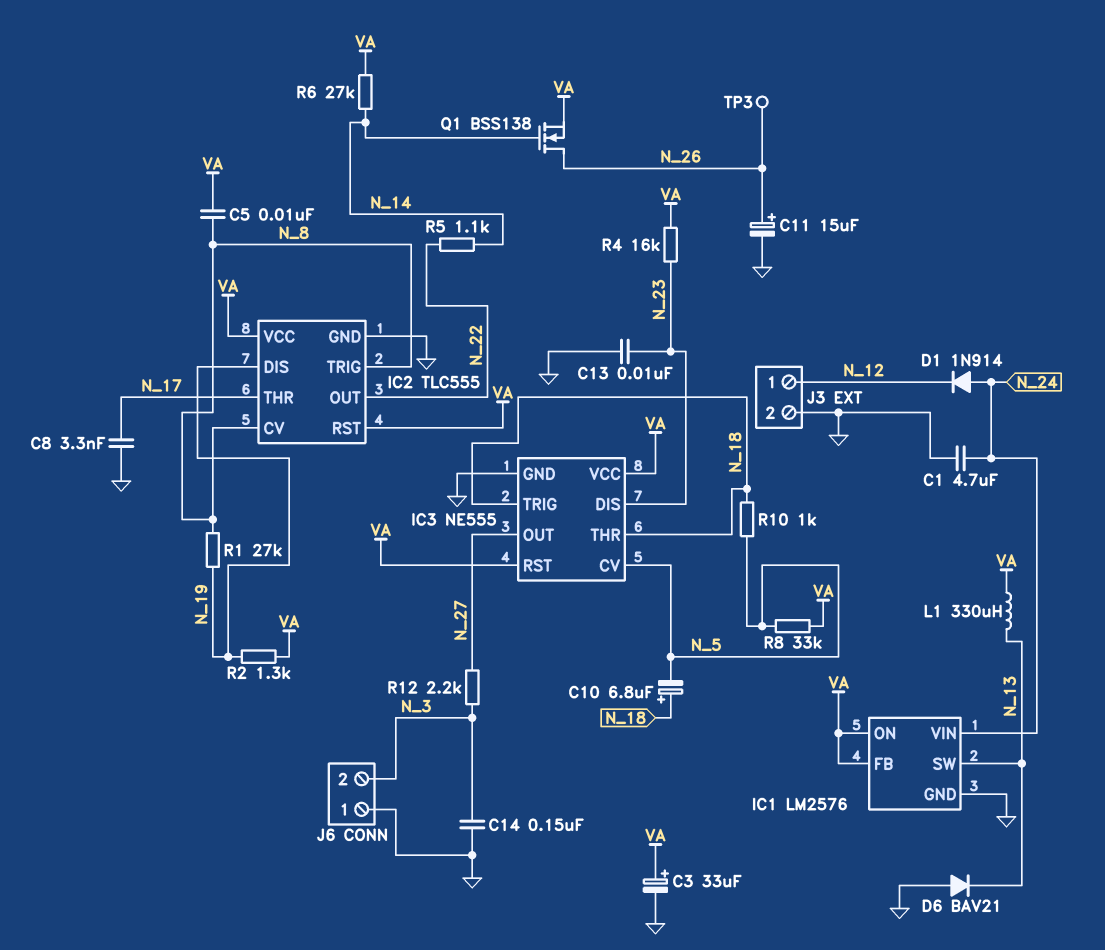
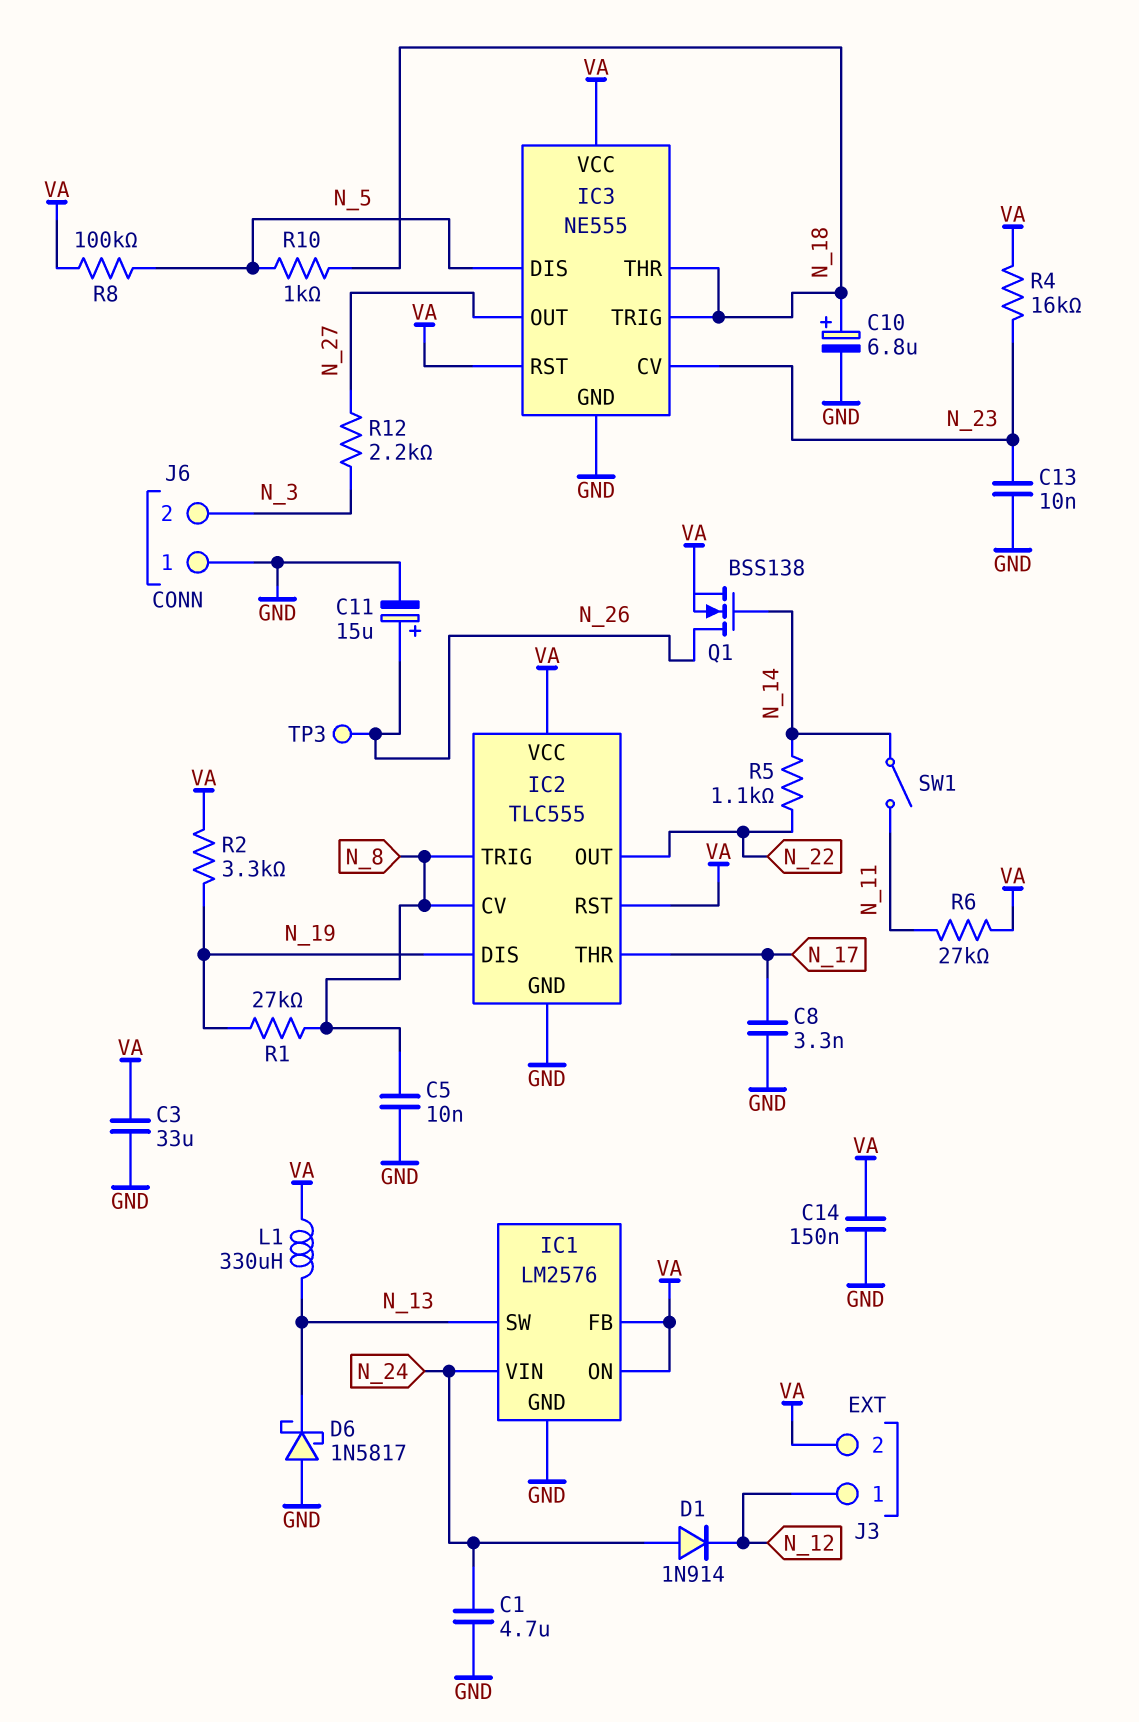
C3: 33uF (plus VA, minus GND) -> 33uF (GND, VA)
C5: 10nF (N_8, VA) -> 10nF (GND, N_8)
C10: 6.8uF (plus N_18, minus N_5) -> 6.8uF (plus N_18, minus GND)
C14: 150nF (GND, N_3) -> 150nF (GND, VA)
D6: diode BAV21 (A GND, K N_13) -> schottky 1N5817 (A GND, K N_13)
IC3 pin CV: N_5 -> N_23
IC3 pin DIS: N_23 -> N_5
J3 pin 2: GND -> VA
R2: 1.3k (N_19, VA) -> 3.3k (N_19, VA)
R6: 27k (N_14, VA) -> 27k (N_11, VA)
R8: 33k (N_5, VA) -> 100k (N_5, VA)
SW1: none -> switch (N_11, N_14)

